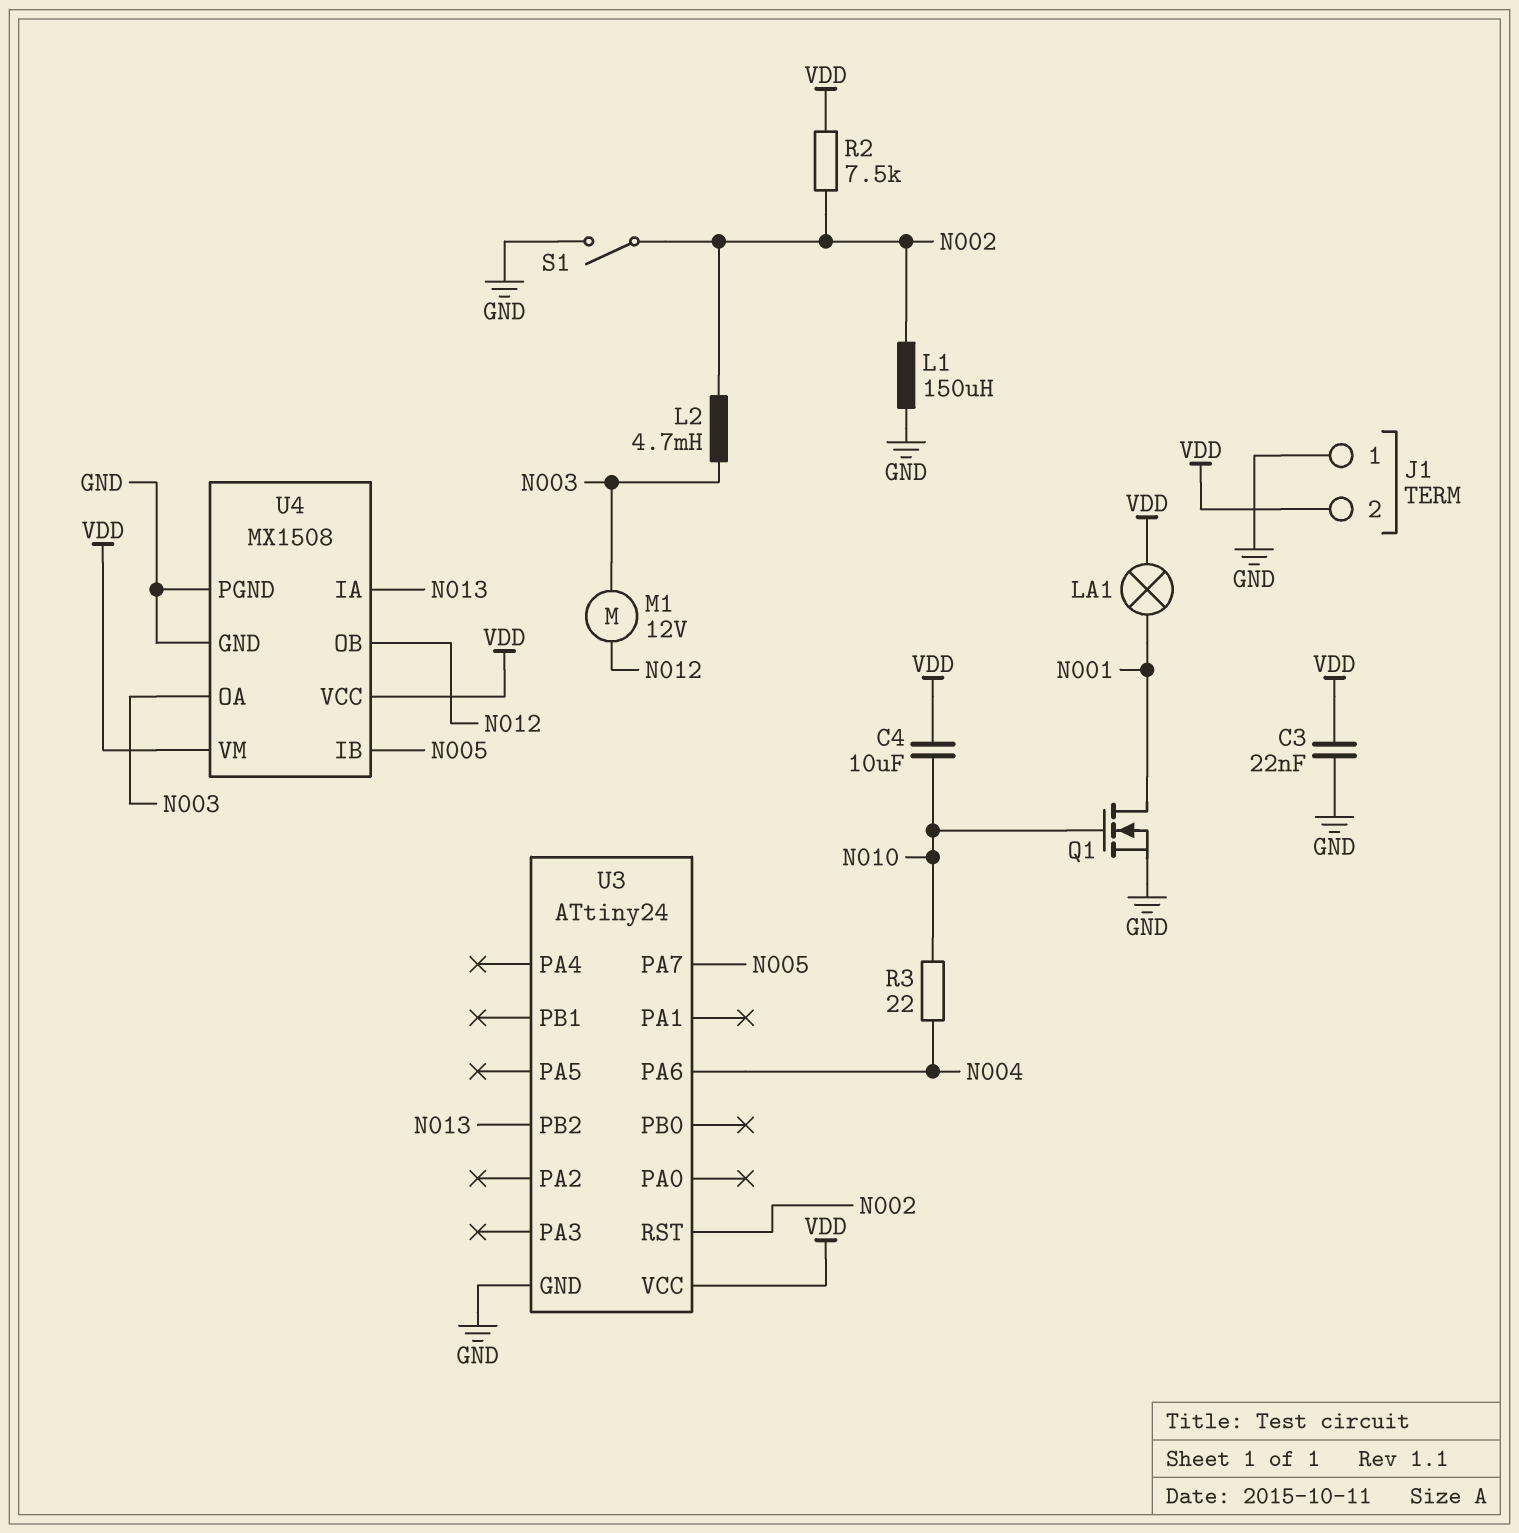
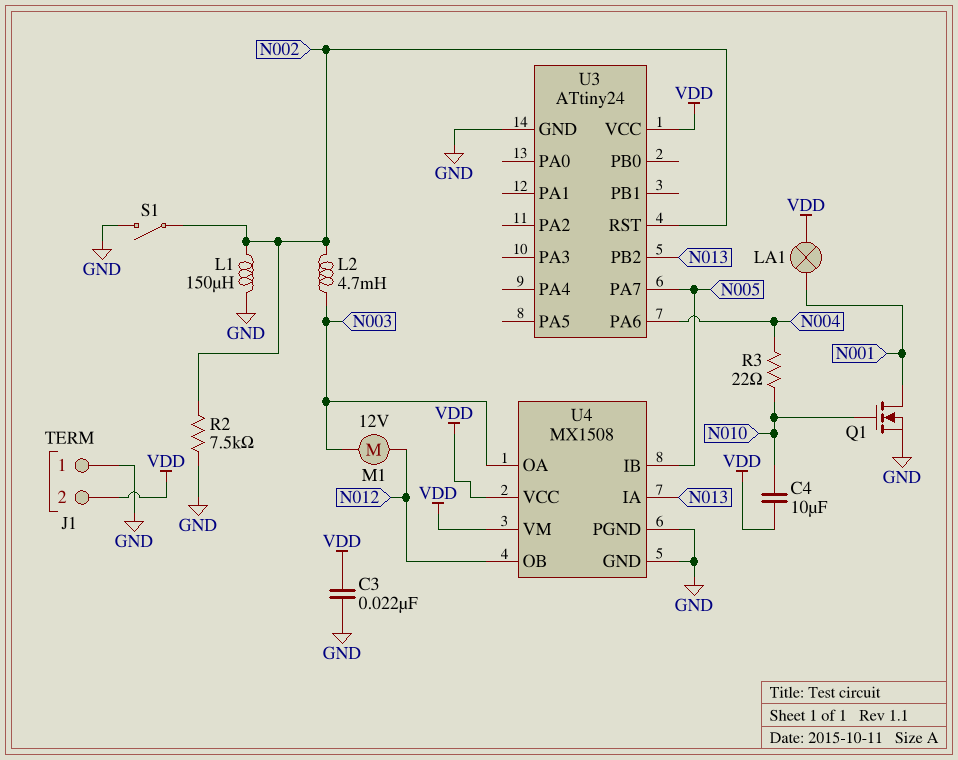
R2: 7.5k (N002, VDD) -> 7.5k (GND, N002)

